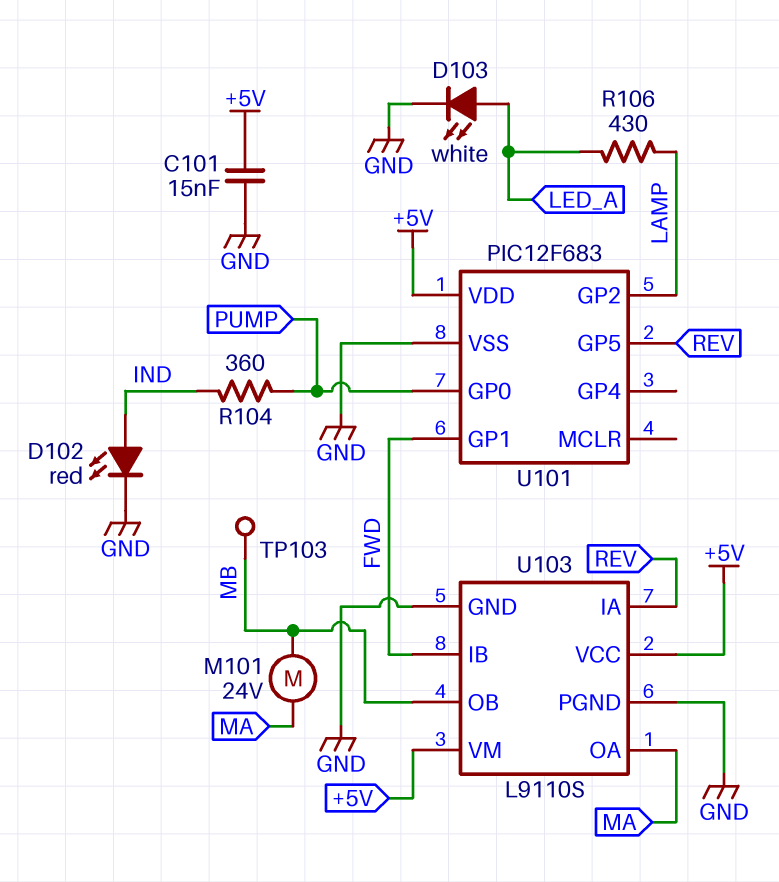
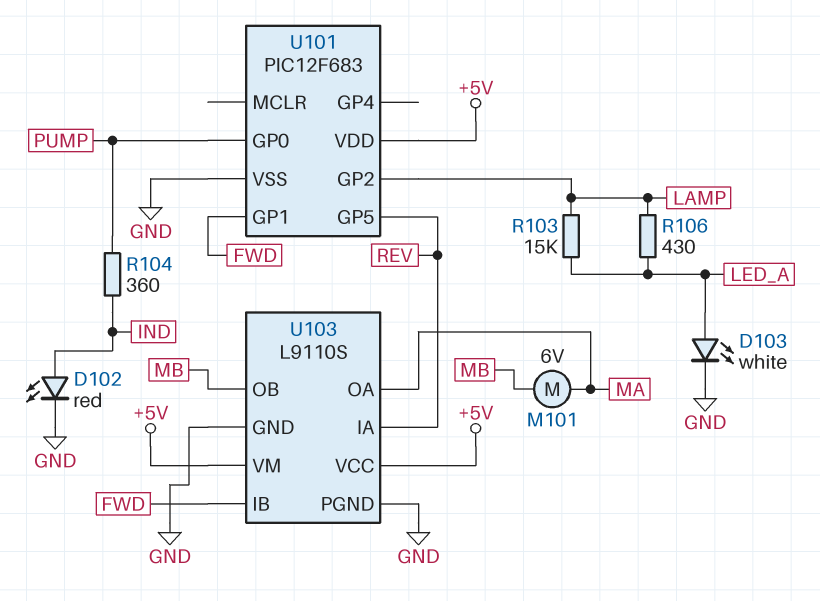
C101: 15nF (+5V, GND) -> none
M101: motor 24V (MA, MB) -> motor 6V (MA, MB)
R103: none -> 15k (LAMP, LED_A)
TP103: test point (MB) -> none

